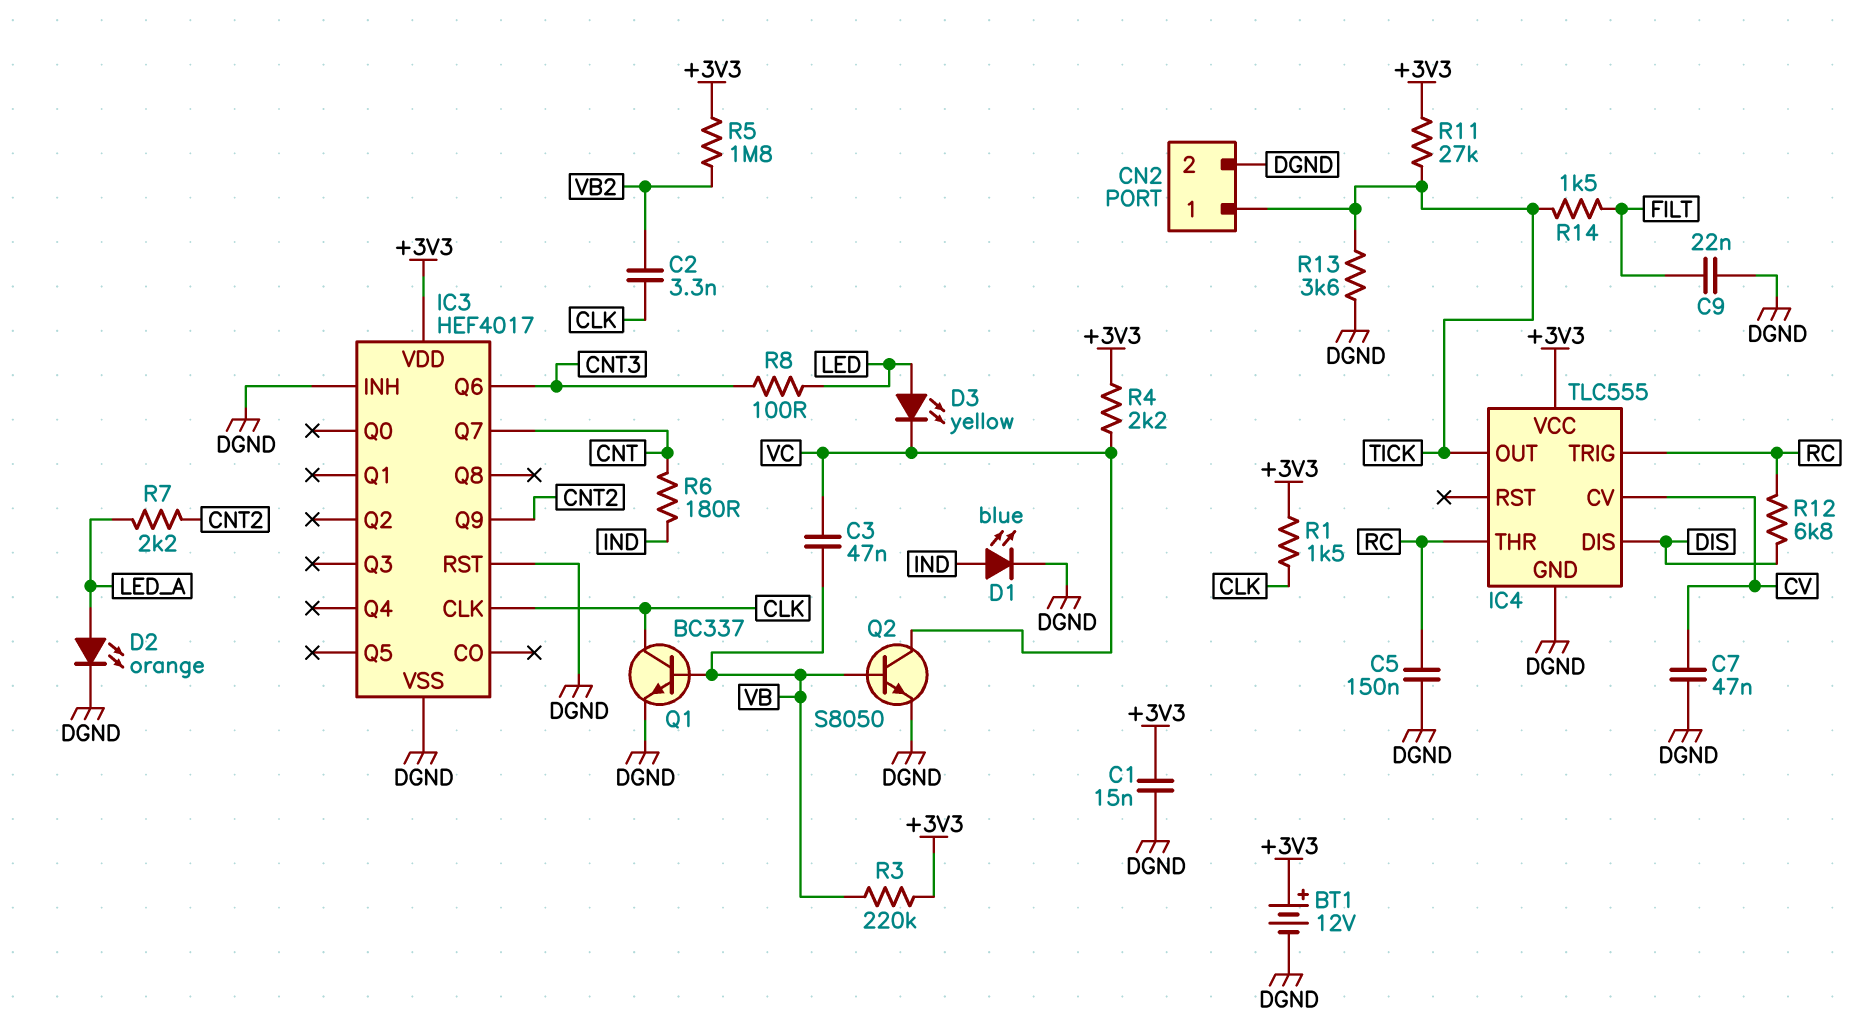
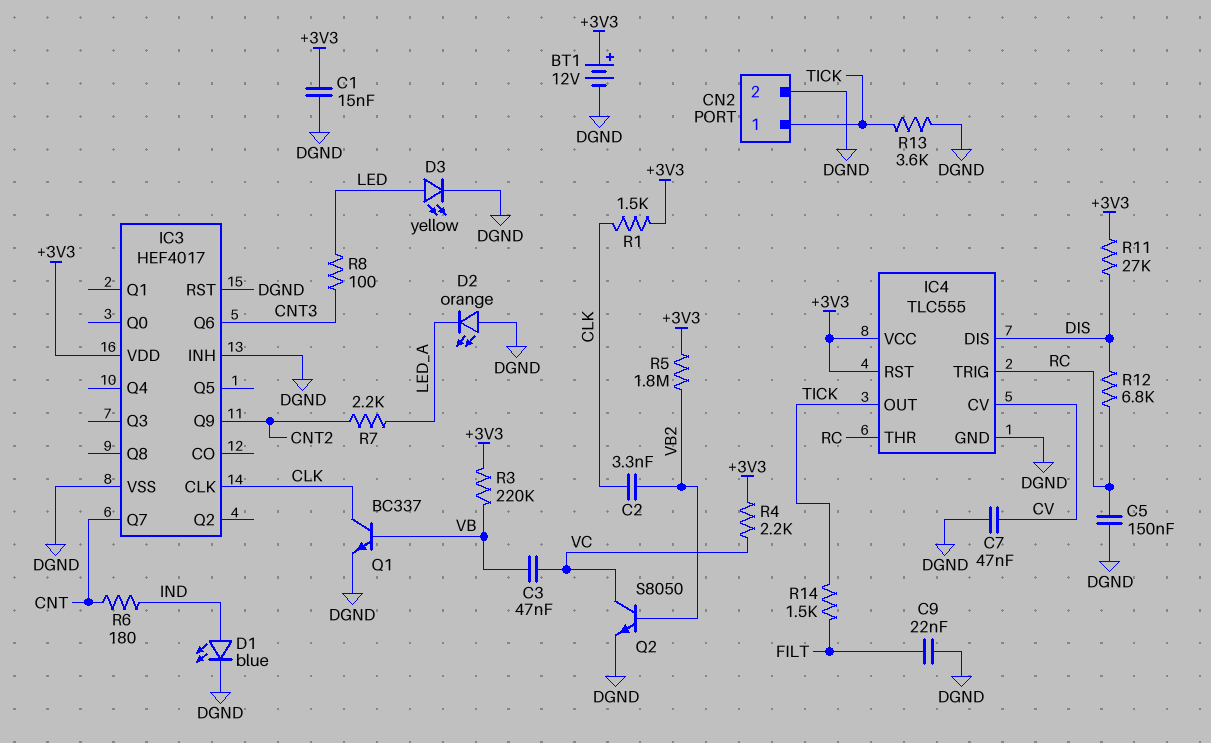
D2: LED orange (A LED_A, K DGND) -> LED orange (A DGND, K LED_A)
D3: LED yellow (A LED, K VC) -> LED yellow (A LED, K DGND)
IC4 pin RST: none -> +3V3
Q2: NPN S8050 (B VB, C VC, E DGND) -> NPN S8050 (B VB2, C VC, E DGND)
R11: 27k (+3V3, TICK) -> 27k (+3V3, DIS)

